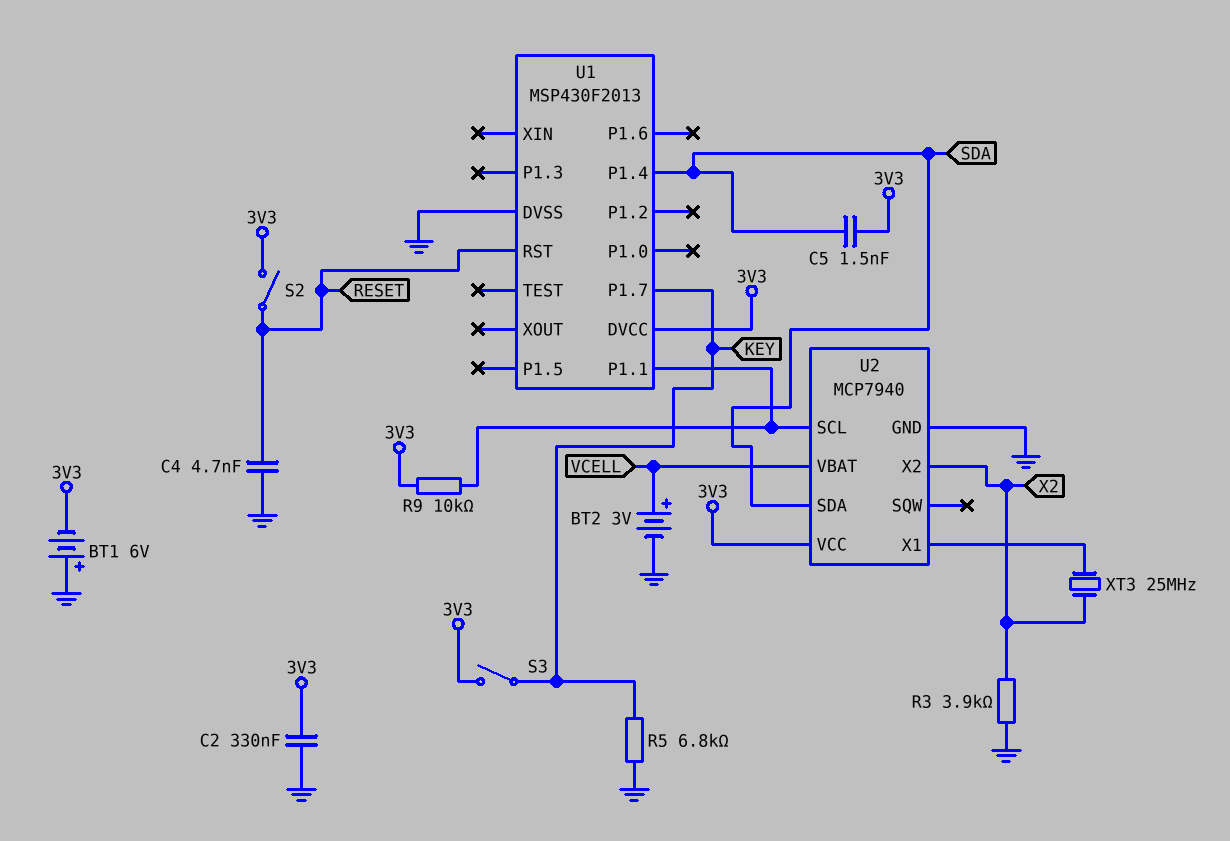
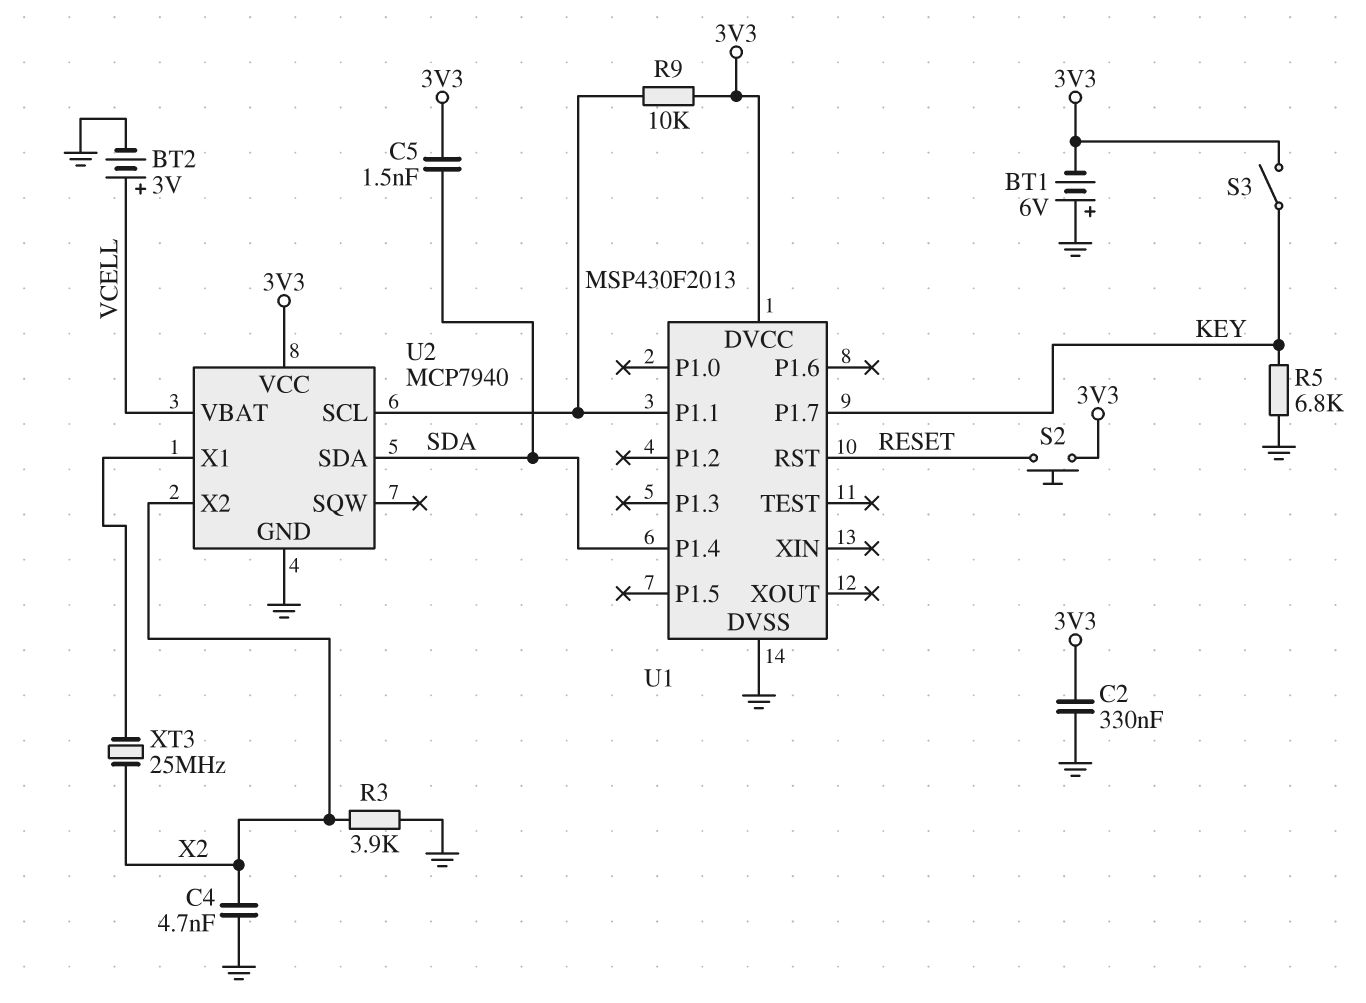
C4: 4.7nF (GND, RESET) -> 4.7nF (GND, X2)
S2: switch (3V3, RESET) -> button (3V3, RESET)

